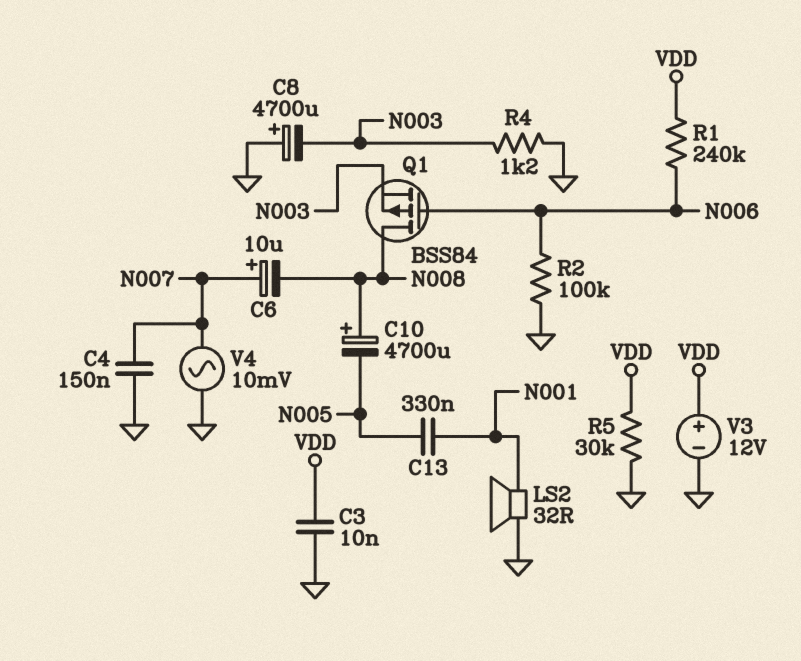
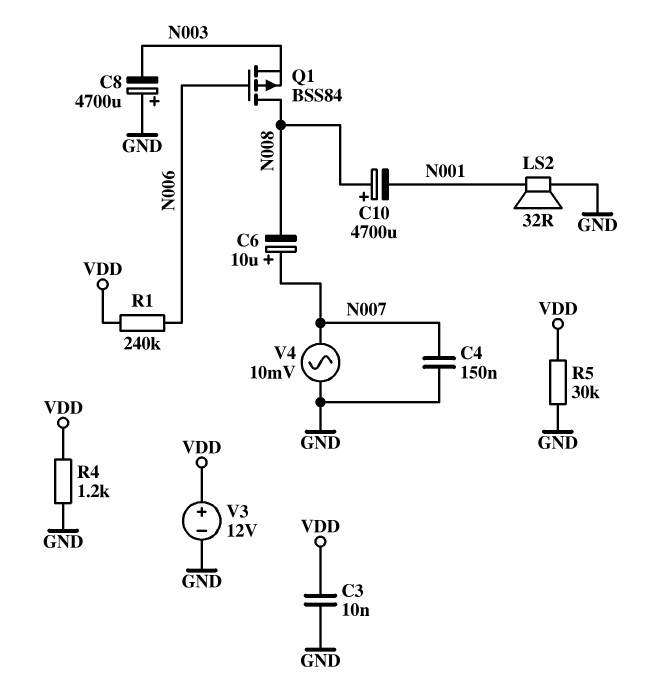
C10: 4700uF (plus N008, minus N005) -> 4700uF (plus N008, minus N001)
C13: 330nF (N001, N005) -> none
R2: 100k (GND, N006) -> none
R4: 1.2k (GND, N003) -> 1.2k (GND, VDD)

